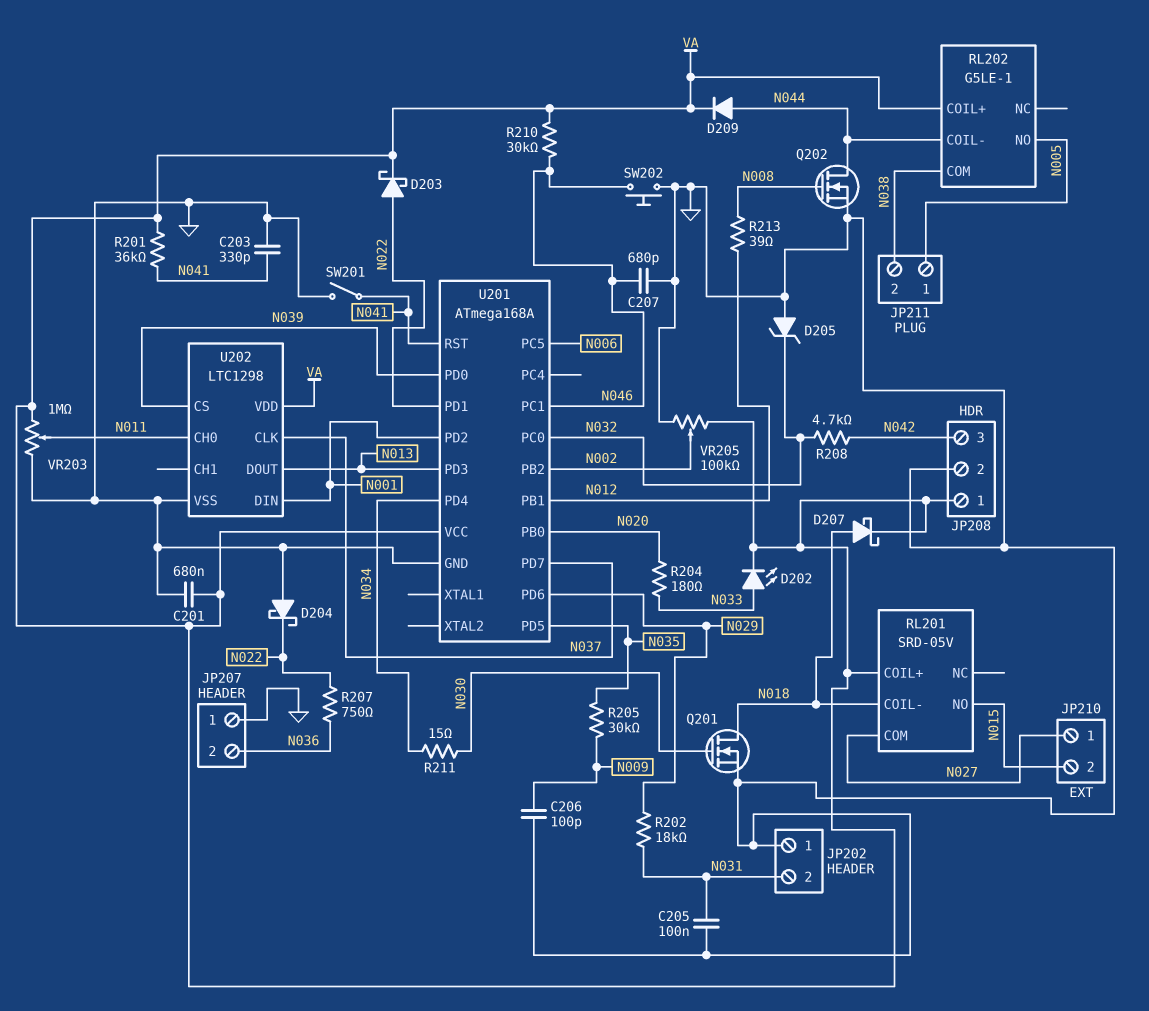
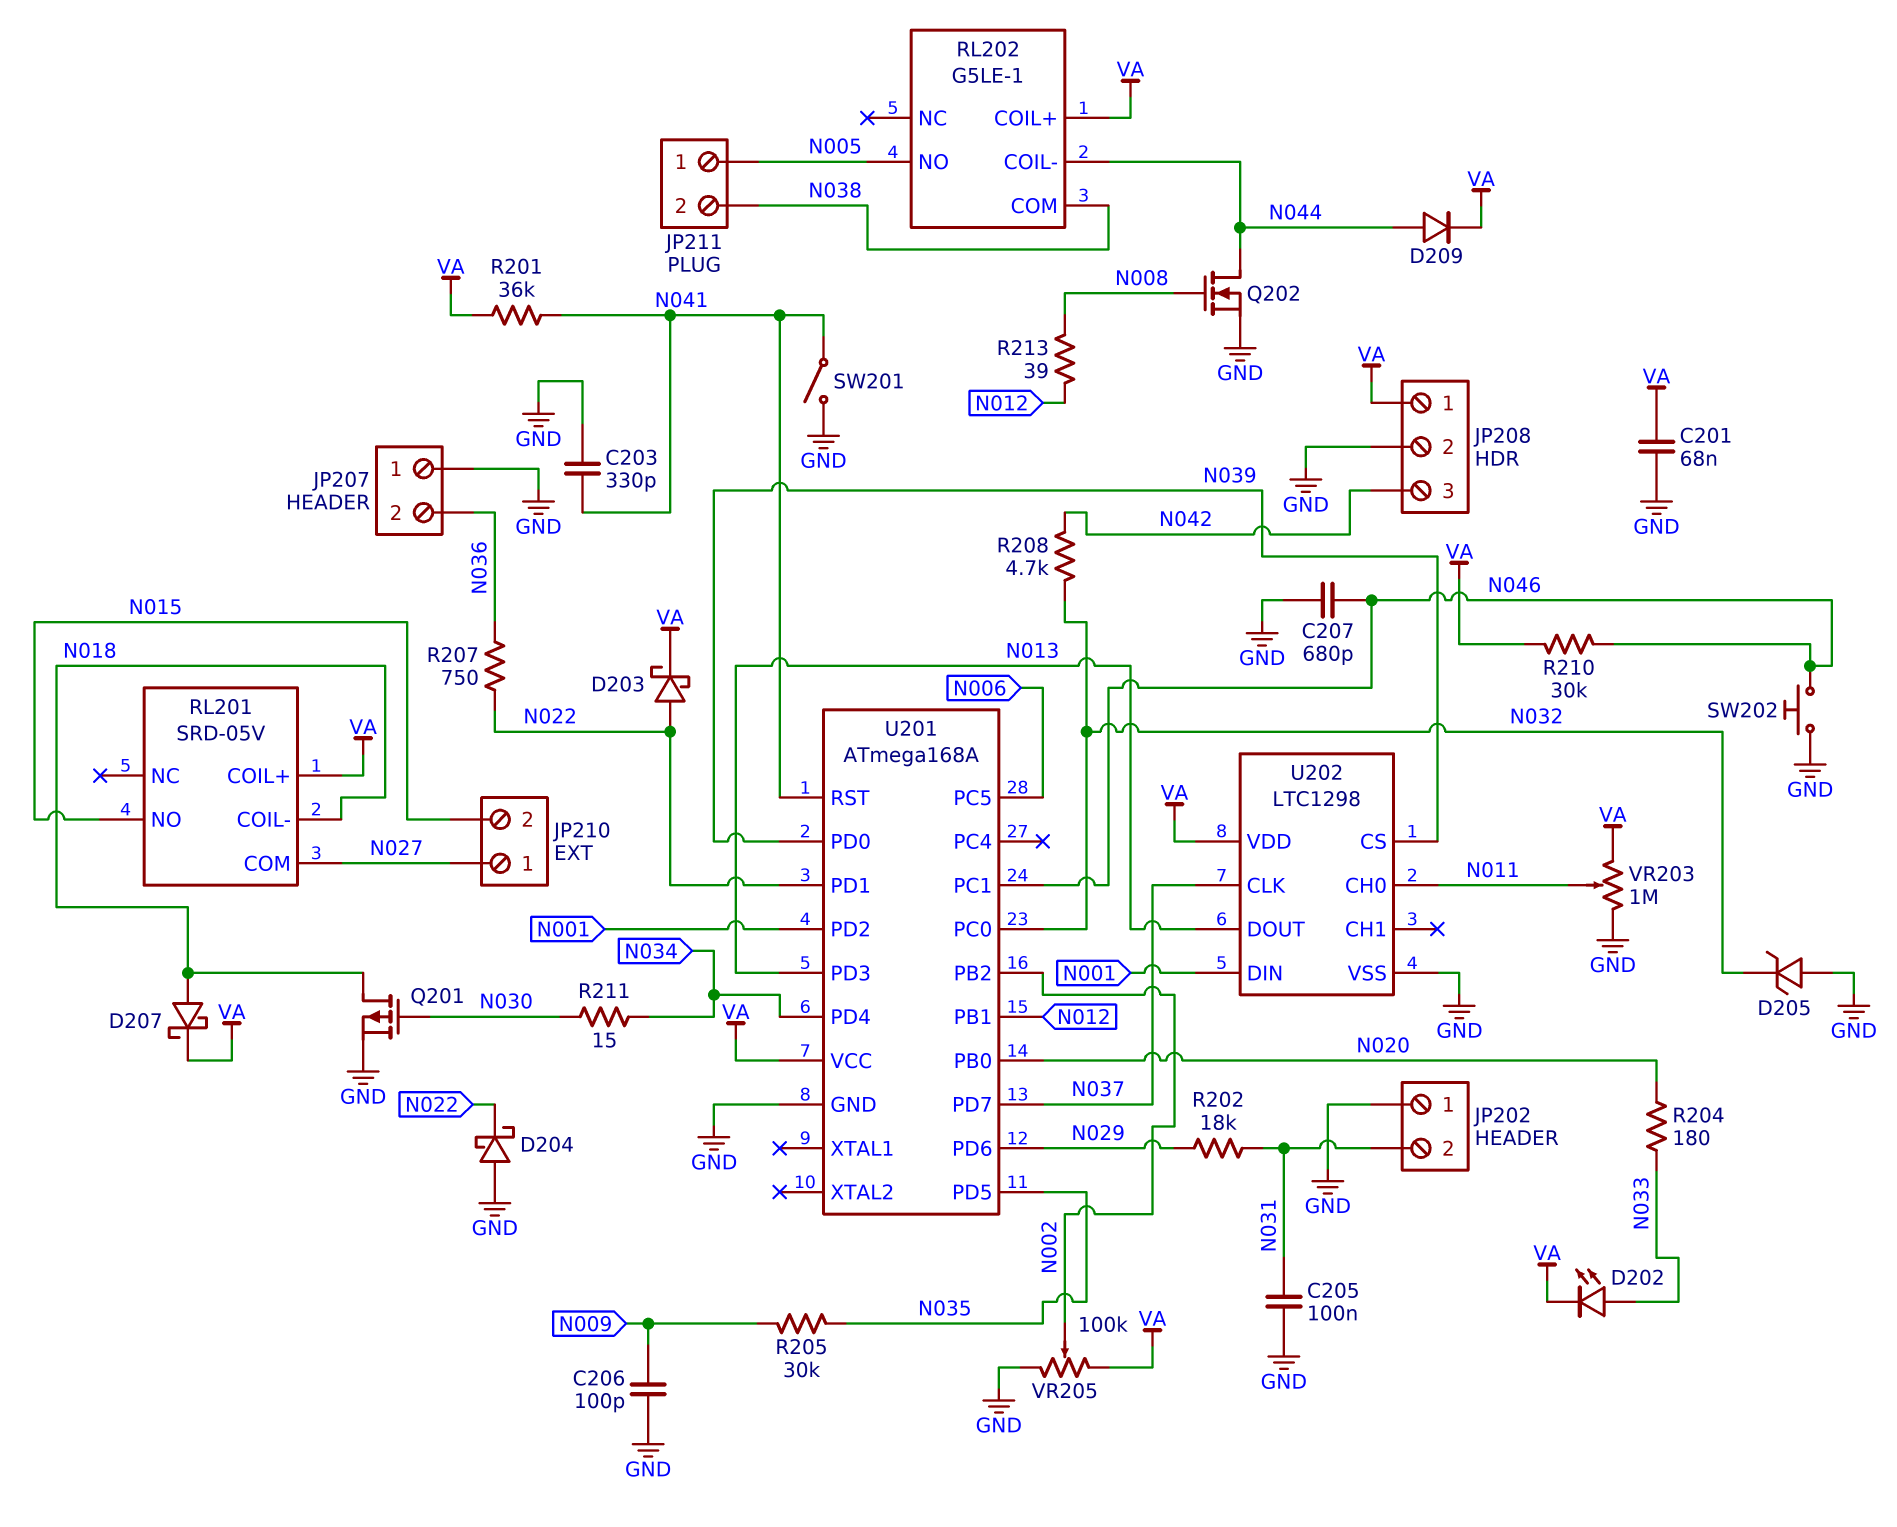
C201: 680nF (GND, VA) -> 68nF (GND, VA)
Q201: NMOS (G N030, D N018, S GND) -> PMOS (G N030, D N018, S GND)

